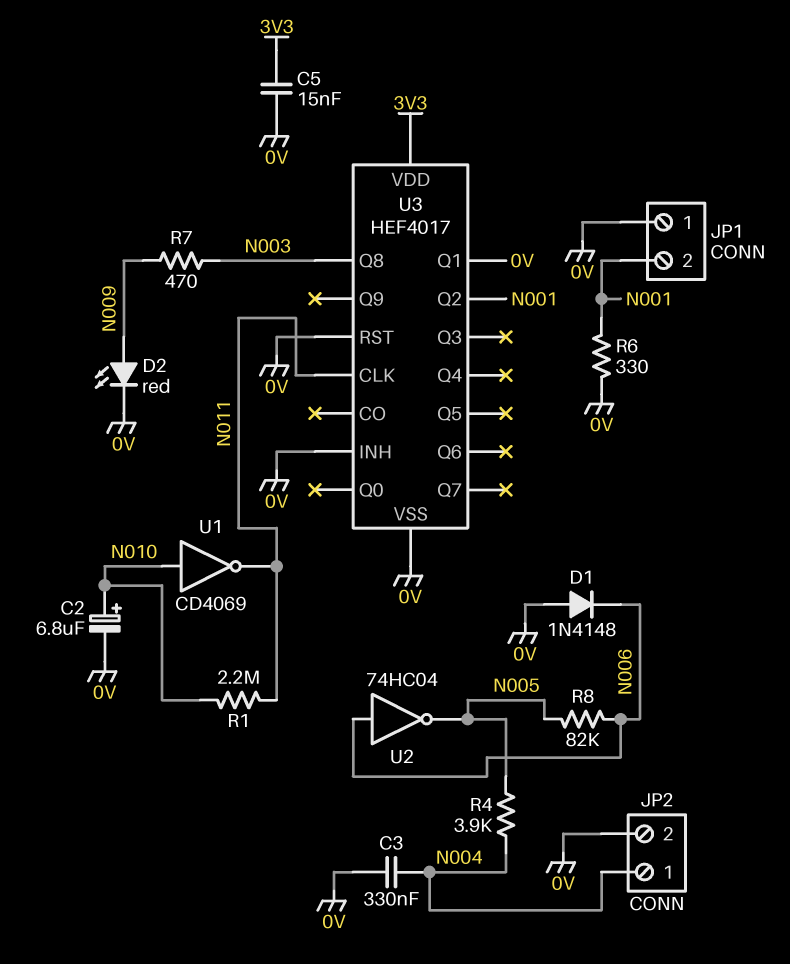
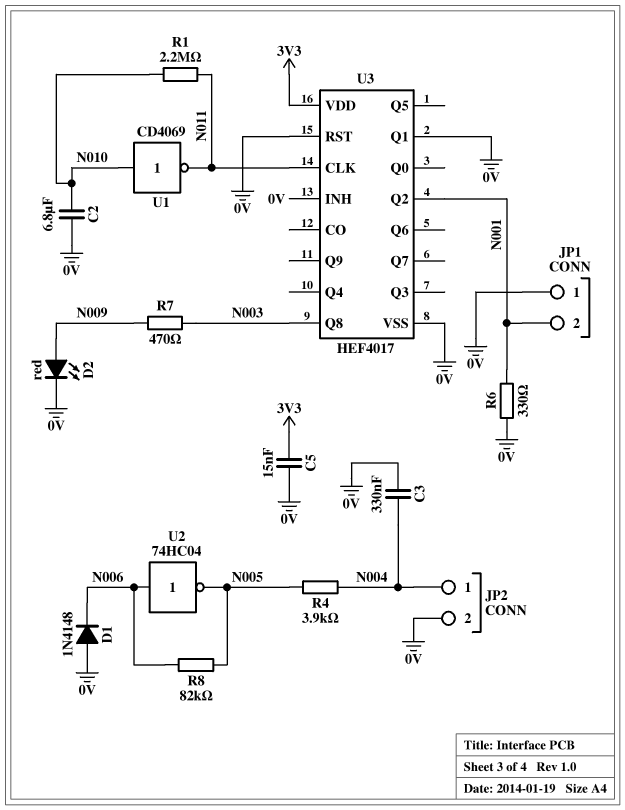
C2: 6.8uF (plus N010, minus 0V) -> 6.8uF (0V, N010)

